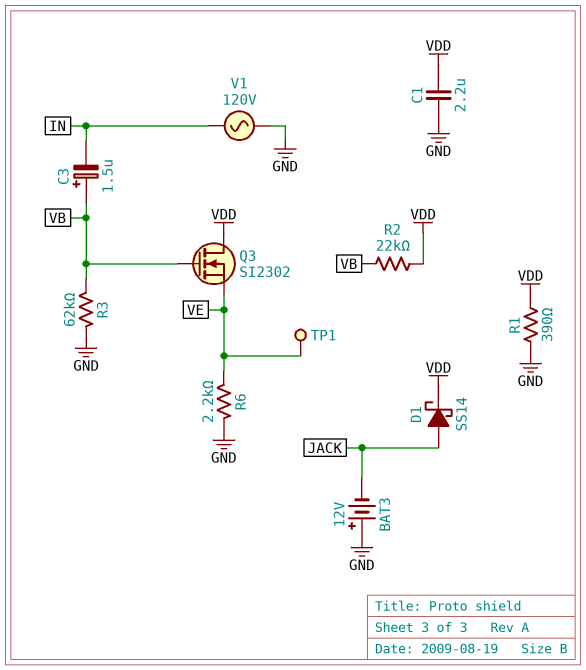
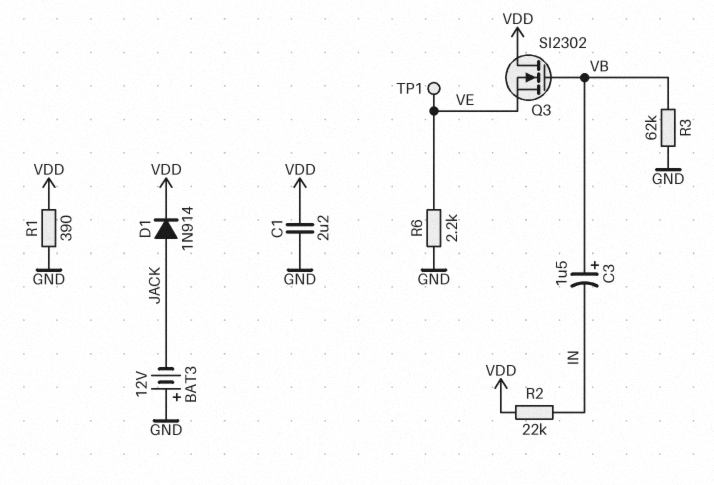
D1: schottky SS14 (A JACK, K VDD) -> diode 1N914 (A JACK, K VDD)
R2: 22k (VB, VDD) -> 22k (IN, VDD)
V1: AC 120V (GND, IN) -> none

